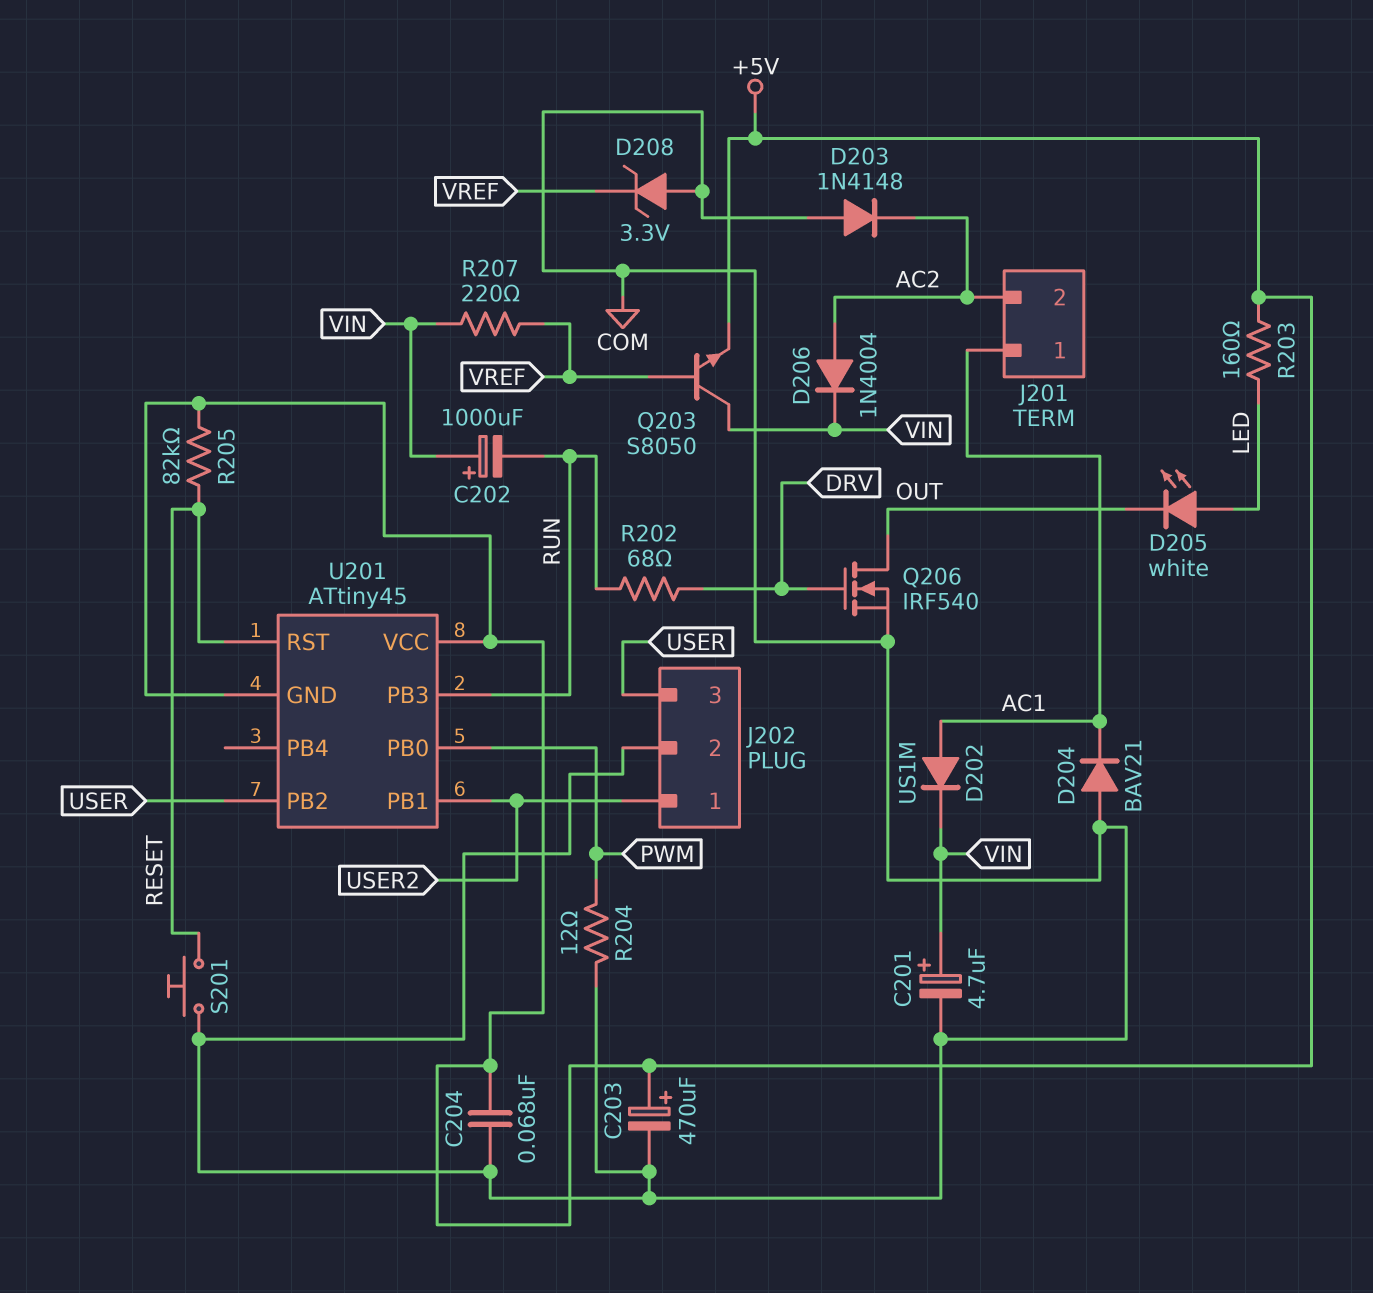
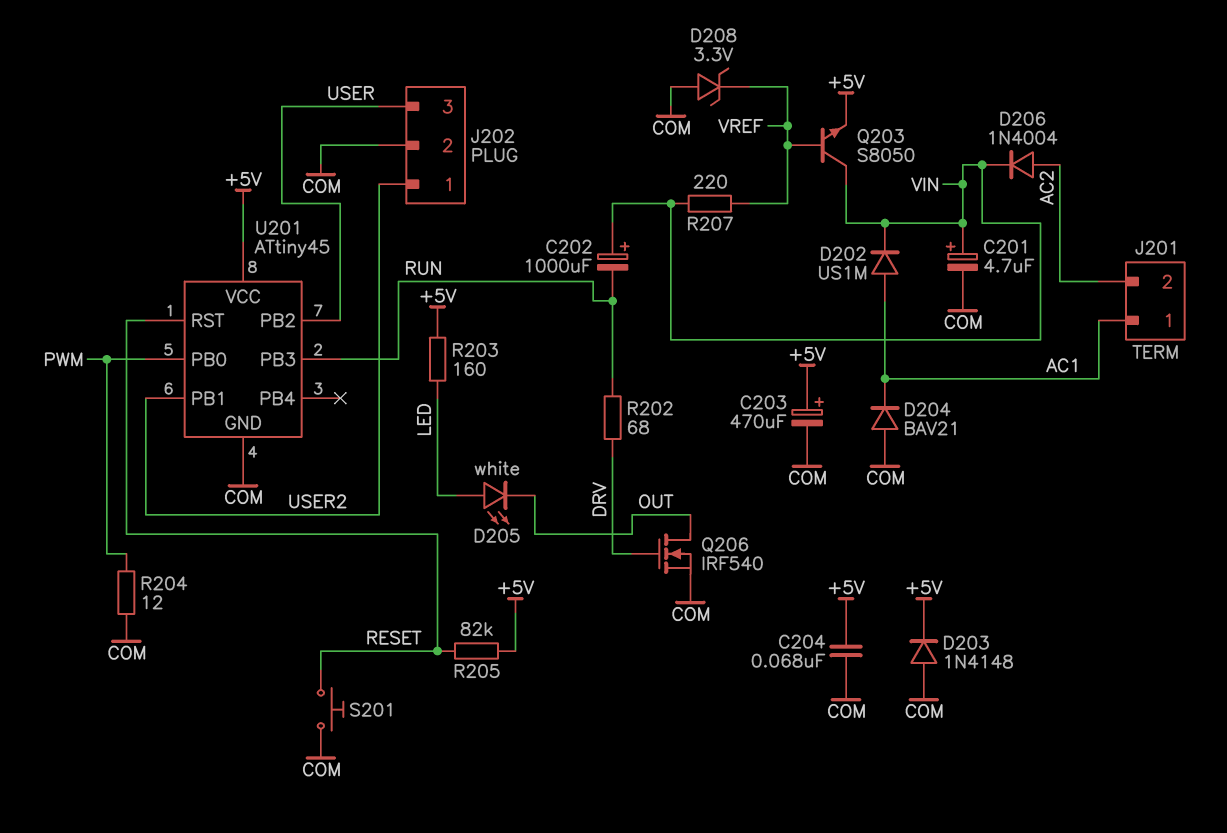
D203: diode 1N4148 (A COM, K AC2) -> diode 1N4148 (A COM, K +5V)
U201 pin GND: +5V -> COM

